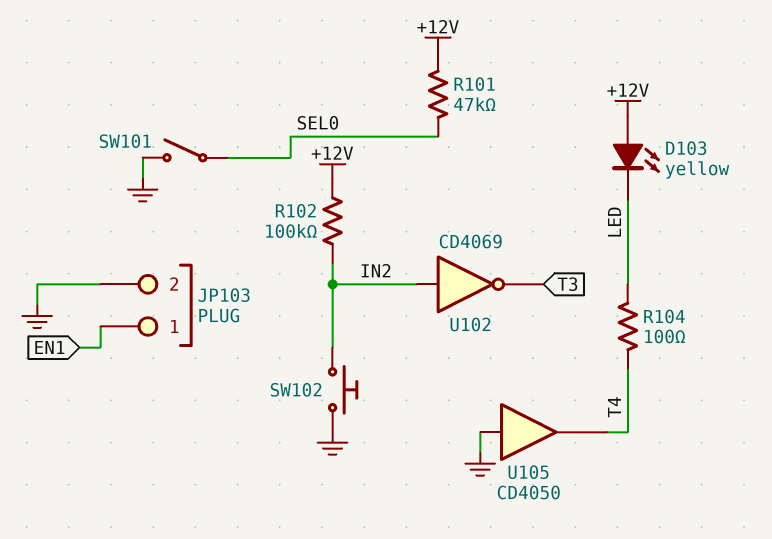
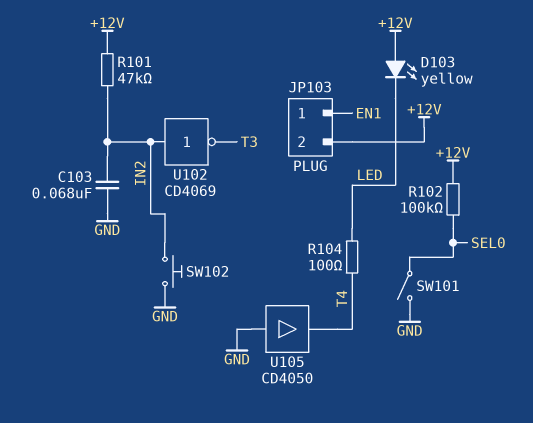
C103: none -> 68nF (GND, IN2)
JP103 pin 2: GND -> +12V
R101: 47k (+12V, SEL0) -> 47k (+12V, IN2)
R102: 100k (+12V, IN2) -> 100k (+12V, SEL0)

